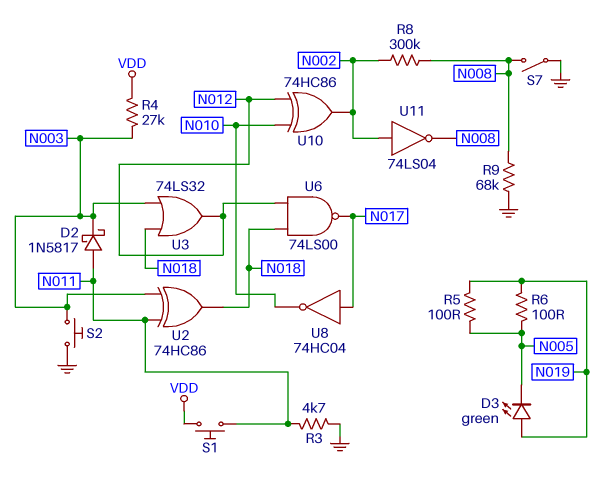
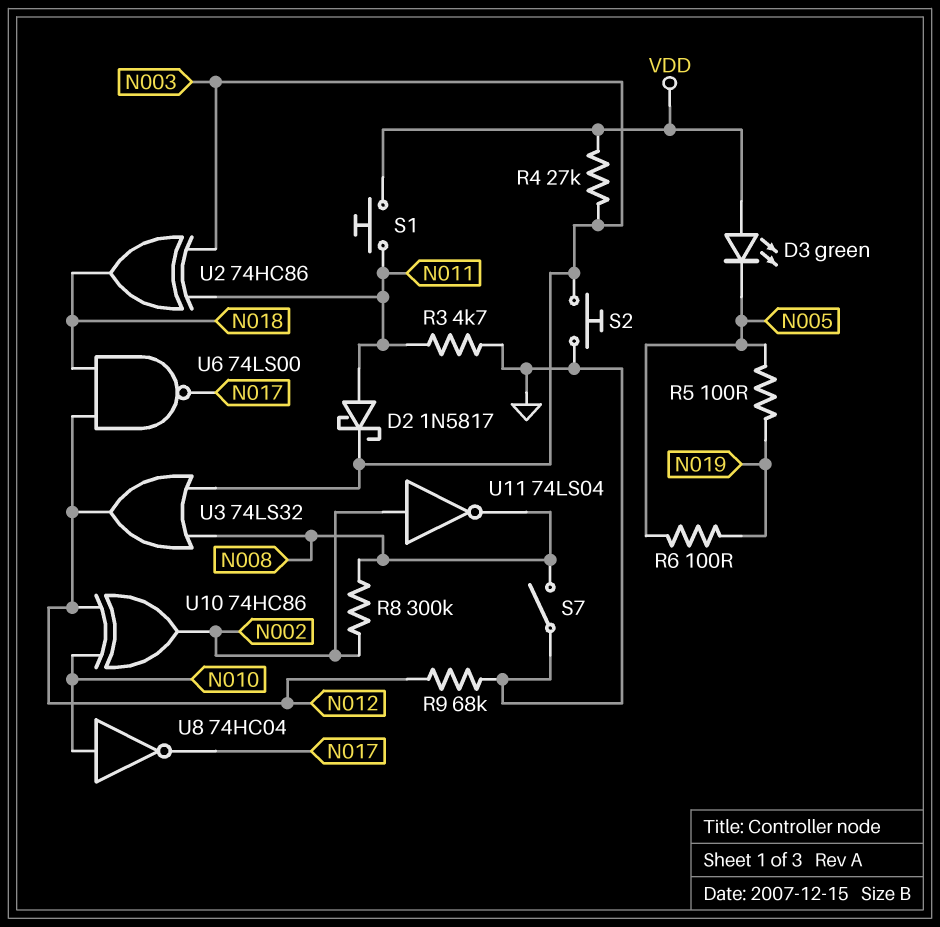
D3: LED green (A N019, K N005) -> LED green (A VDD, K N005)
R9: 68k (GND, N008) -> 68k (GND, N012)
U3: OR 74LS32 (in N003, in N018, out N012) -> OR 74LS32 (in N003, in N008, out N012)
U8: NOT 74HC04 (in N017, out N010) -> NOT 74HC04 (in N010, out N017)

